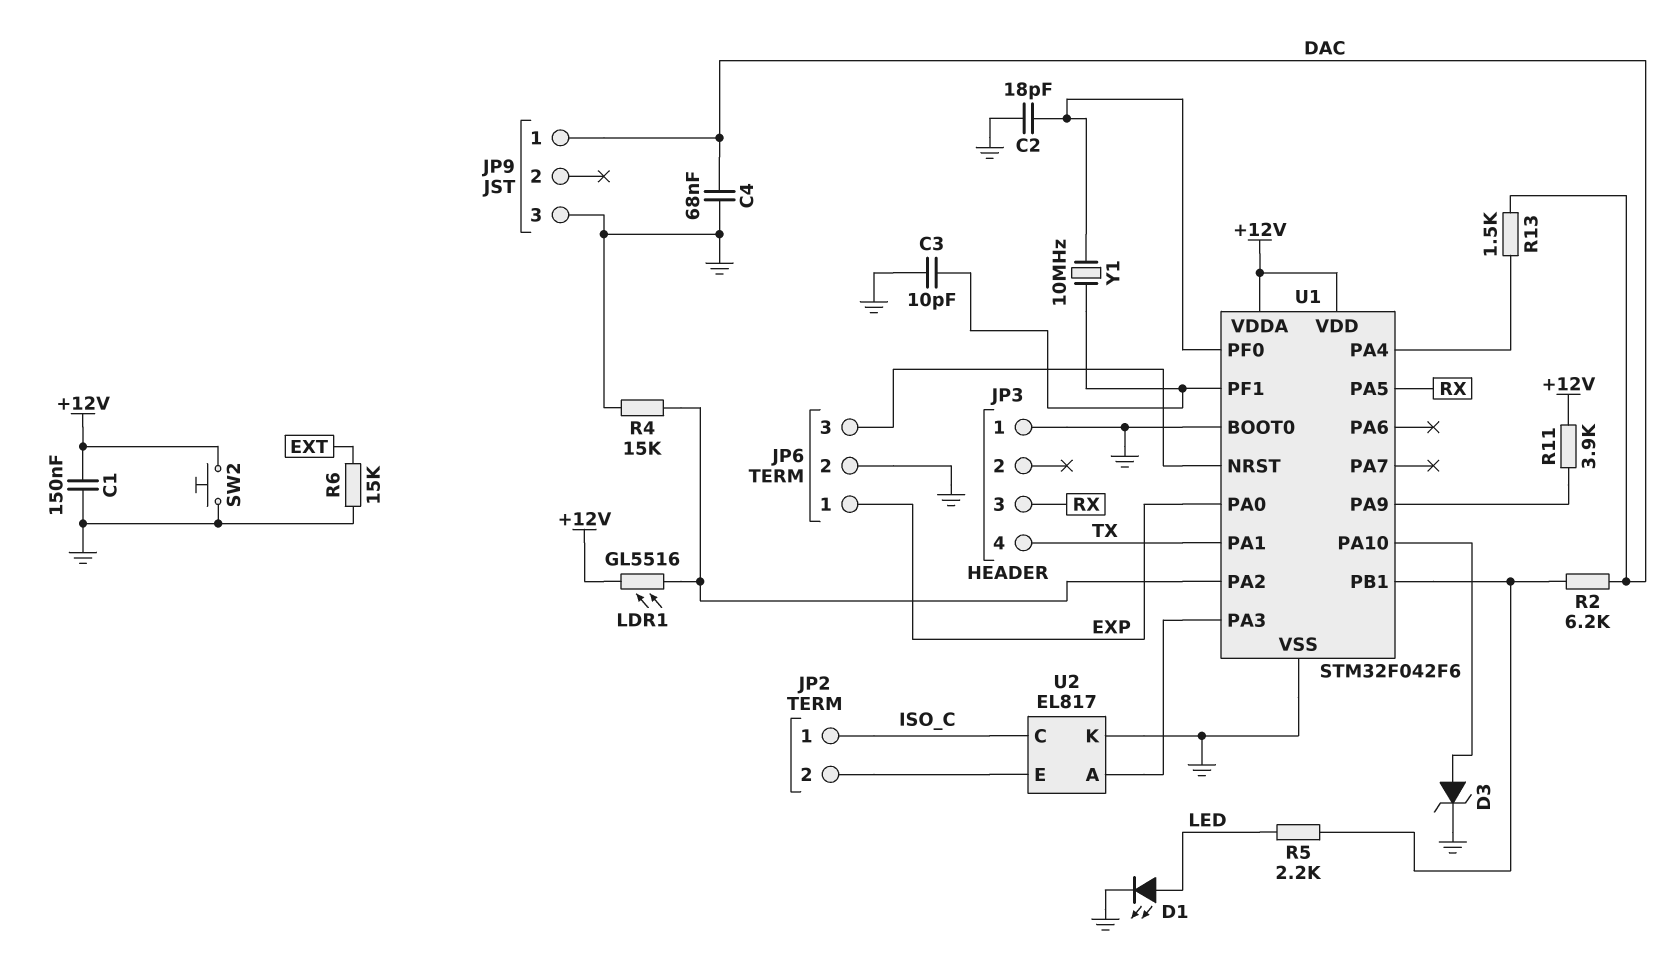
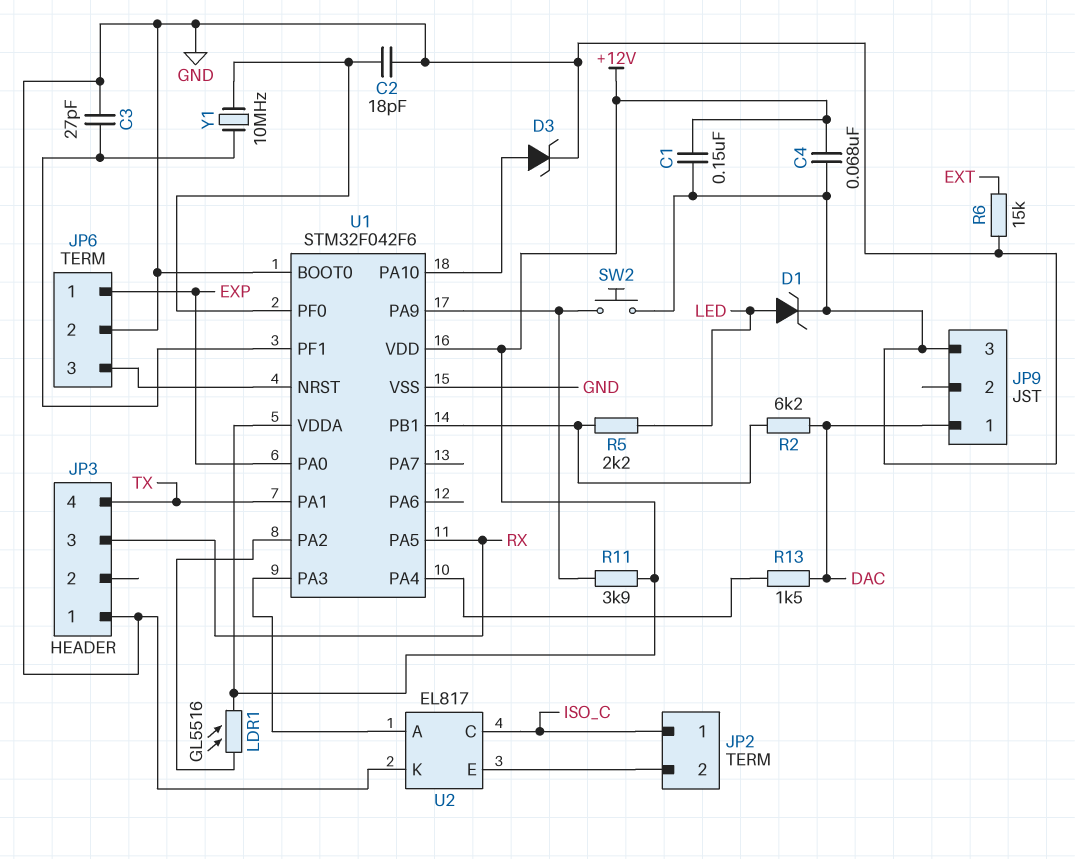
C3: 10pF (GND, U1/PF1) -> 27pF (GND, U1/PF1)
C4: 68nF (DAC, GND) -> 68nF (+12V, GND)
D1: LED (A LED, K GND) -> zener (A LED, K GND)
R4: 15k (GND, U1/PA2) -> none
SW2: button (+12V, GND) -> button (GND, U1/PA9)

